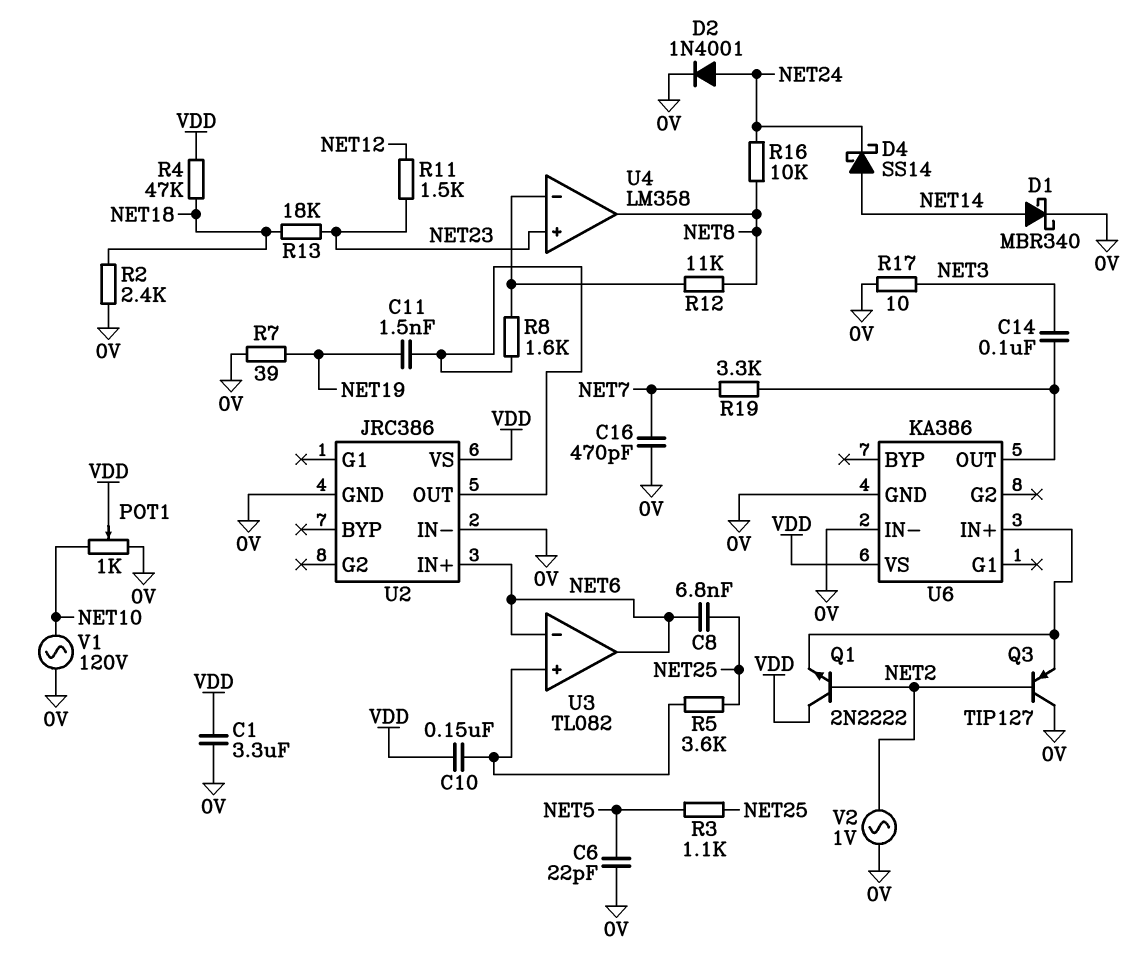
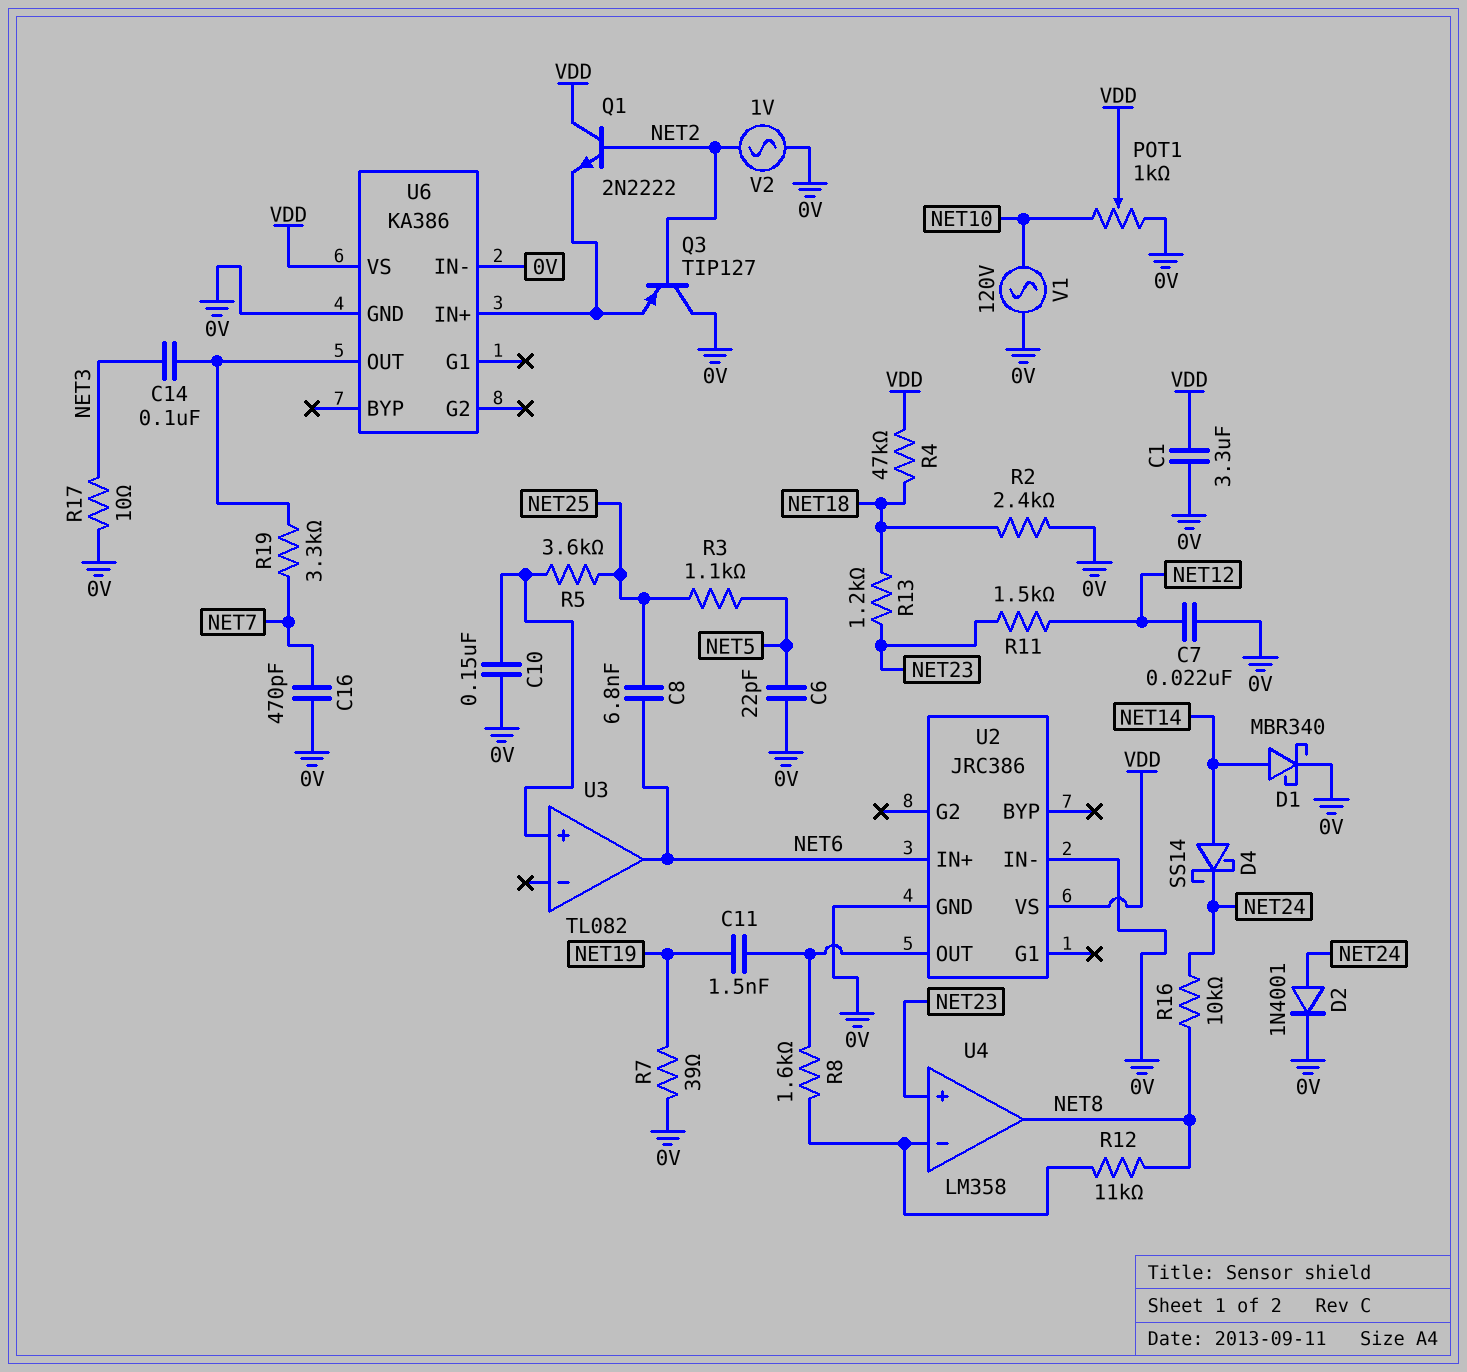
C7: none -> 22nF (0V, NET12)
C10: 150nF (U3/in+, VDD) -> 150nF (0V, U3/in+)
R13: 18k (NET18, NET23) -> 1.2k (NET18, NET23)
U3 pin in-: NET6 -> none

